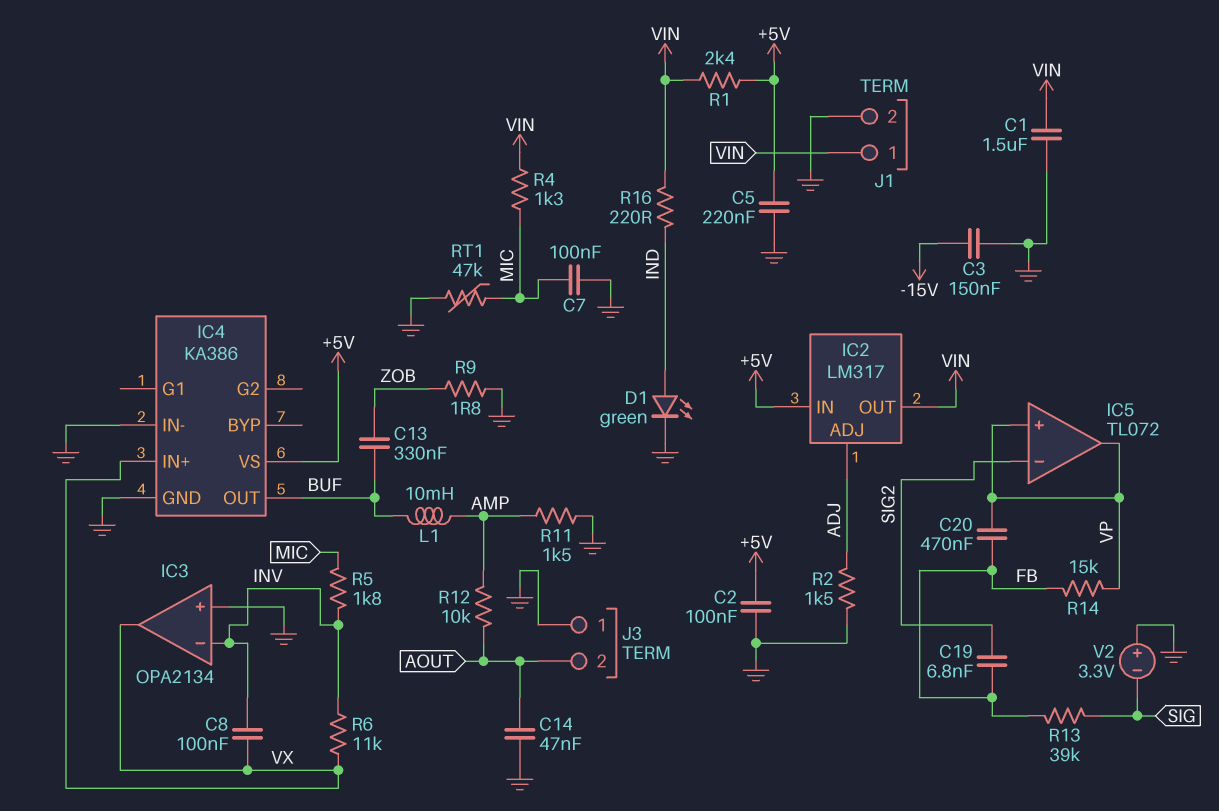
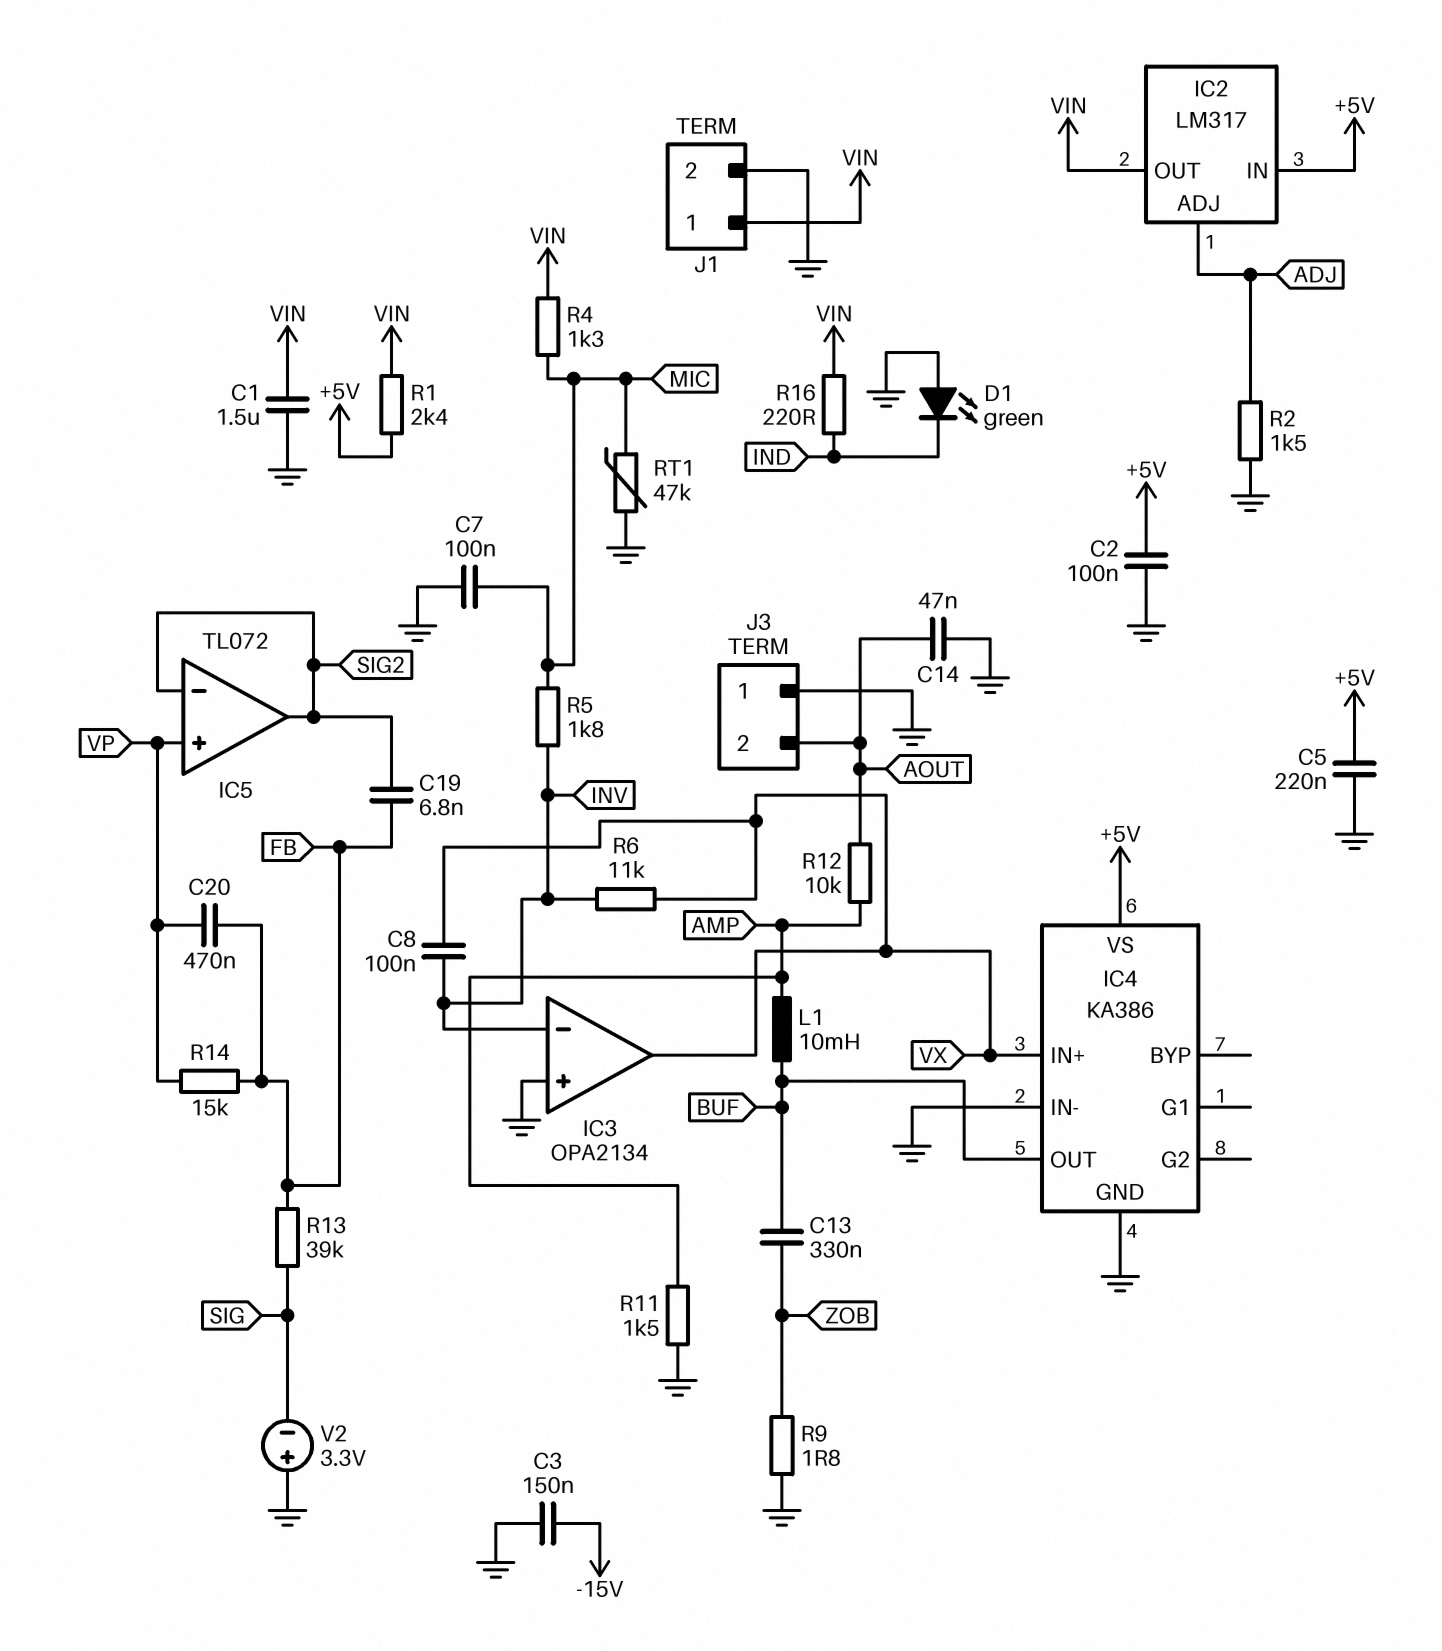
D1: LED green (A IND, K GND) -> LED green (A GND, K IND)
IC5 pin out: VP -> SIG2

